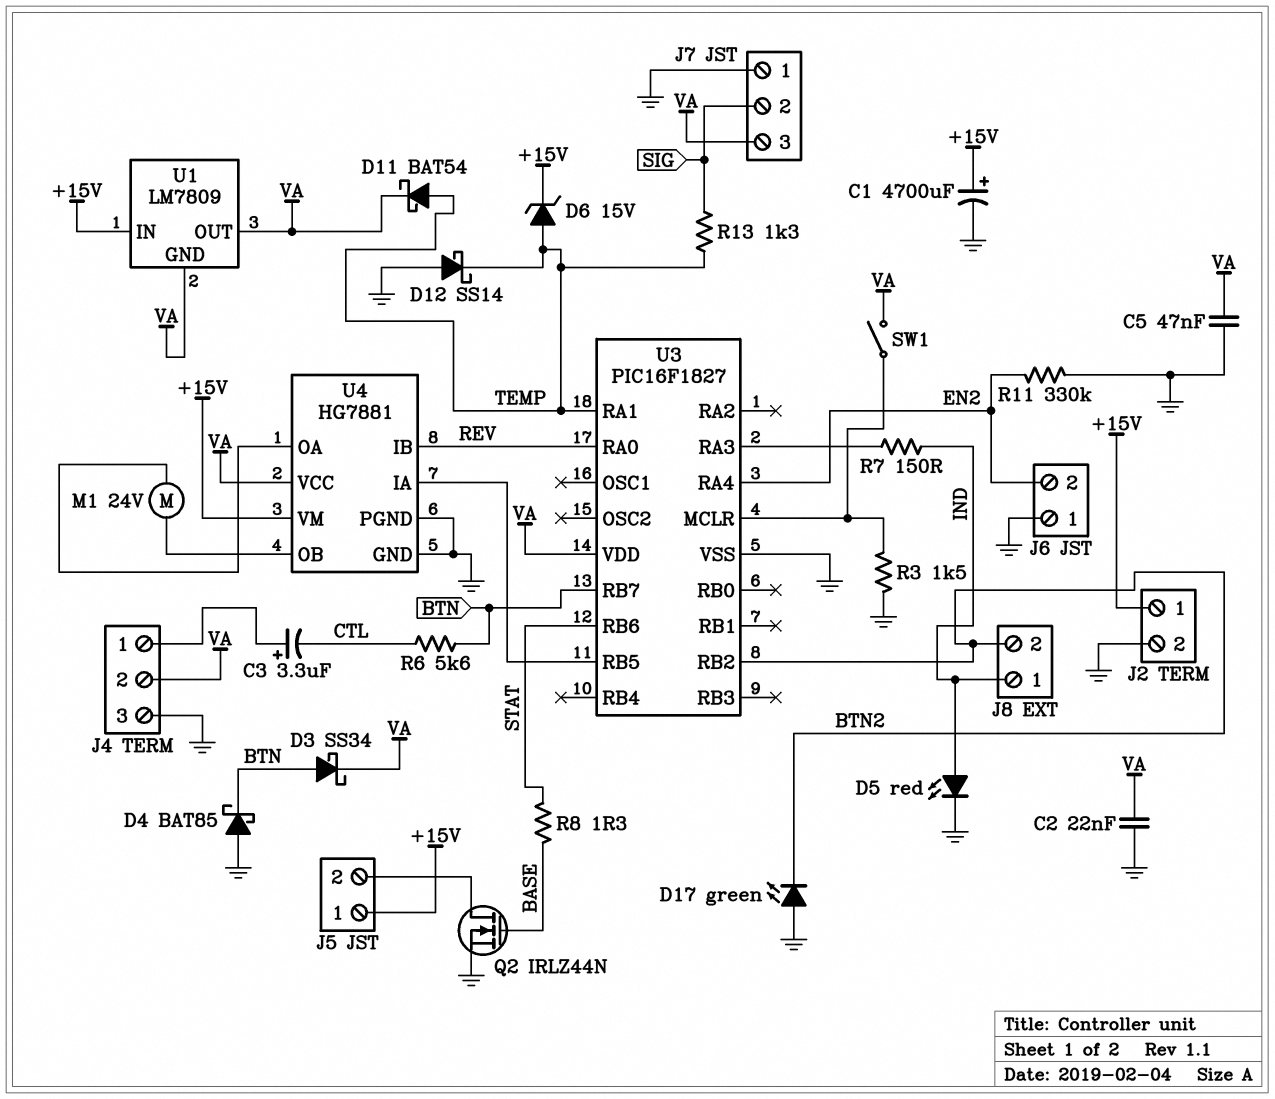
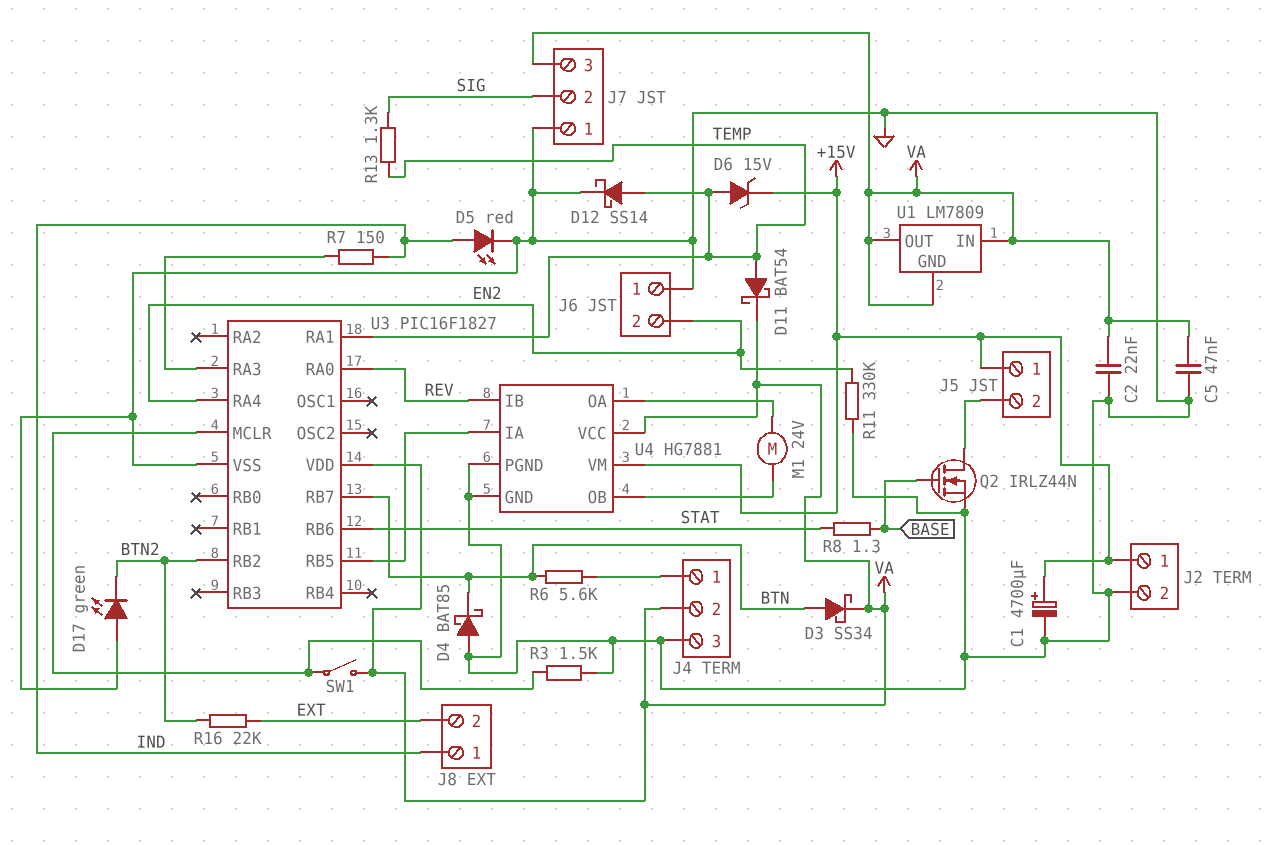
C3: 3.3uF (plus J4/1, minus CTL) -> none
D12: schottky SS14 (A GND, K TEMP) -> schottky SS14 (A TEMP, K GND)
J8 pin 2: BTN2 -> EXT
R6: 5.6k (BTN, CTL) -> 5.6k (BTN, J4/1)
R16: none -> 22k (BTN2, EXT)
U1 pin IN: +15V -> VA

